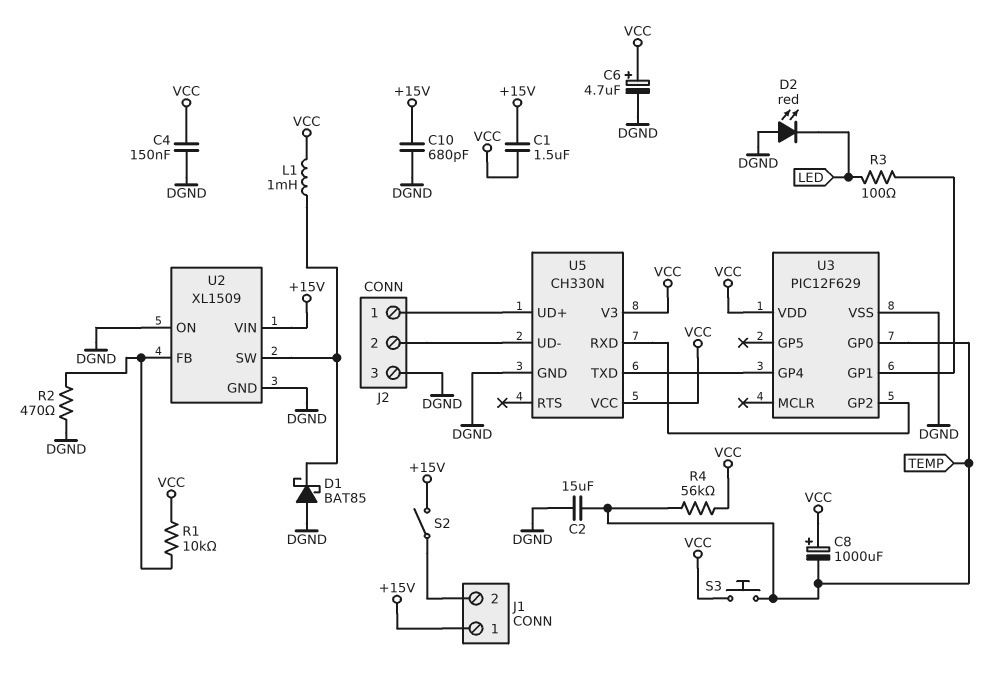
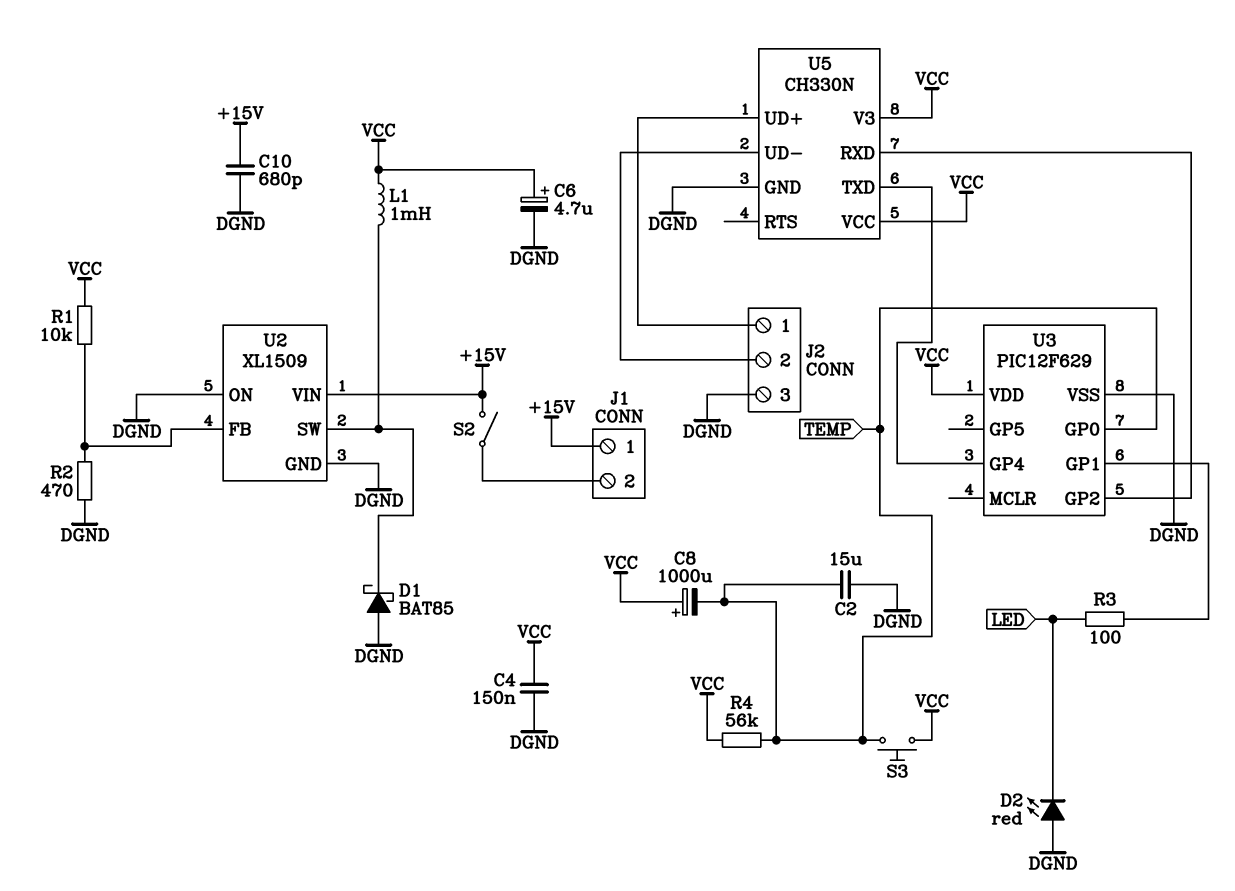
C1: 1.5uF (+15V, VCC) -> none

